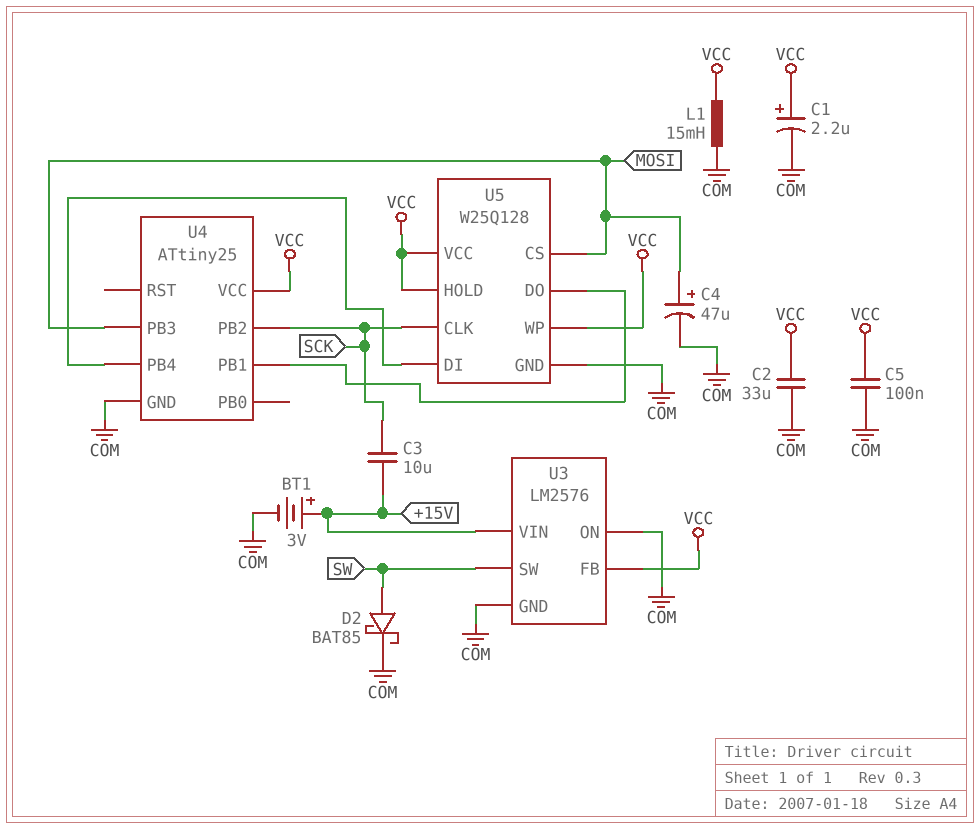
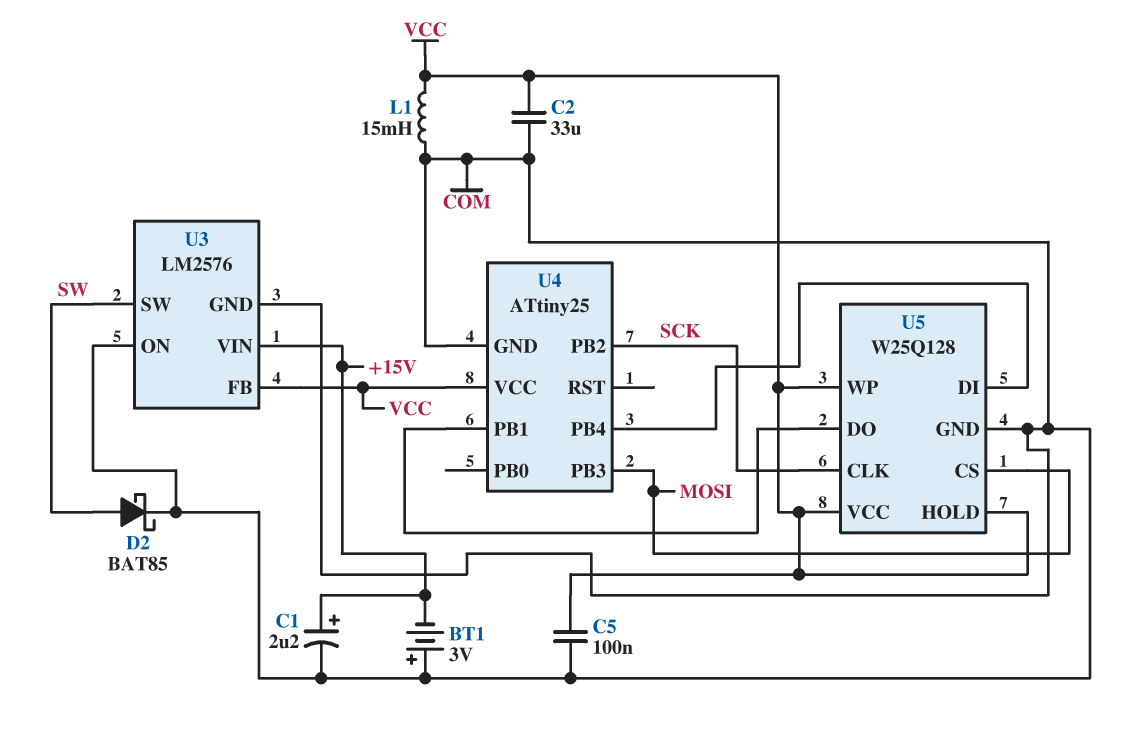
BT1: 3V (plus +15V, minus COM) -> 3V (plus COM, minus +15V)
C1: 2.2uF (plus VCC, minus COM) -> 2.2uF (plus +15V, minus COM)
C3: 10uF (+15V, SCK) -> none
C4: 47uF (plus MOSI, minus COM) -> none

